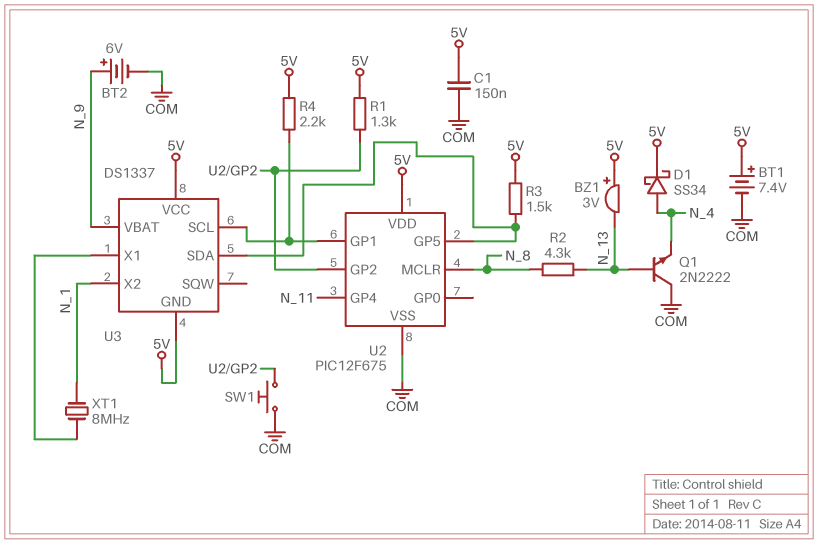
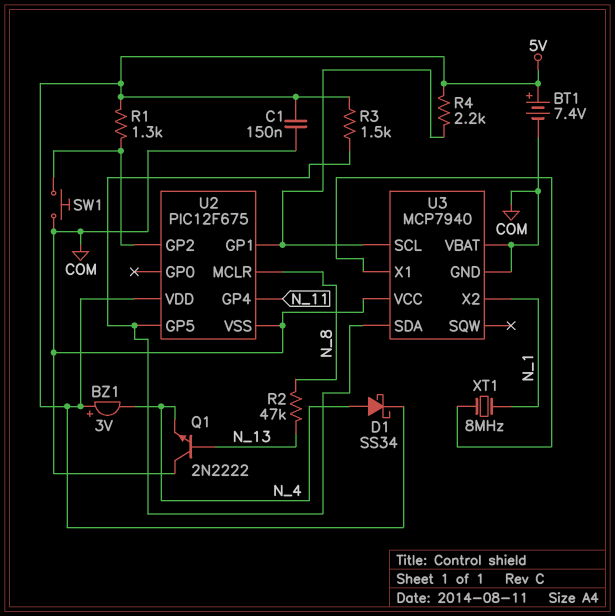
BT2: 6V (plus N_9, minus COM) -> none
BZ1: buzzer 3V (plus 5V, minus N_13) -> buzzer 3V (plus 5V, minus N_4)
R2: 4.3k (N_8, N_13) -> 47k (N_8, N_13)
U3: DS1337 -> MCP7940
U3 pin GND: 5V -> COM
U3 pin VBAT: N_9 -> COM
U3 pin VCC: 5V -> COM

